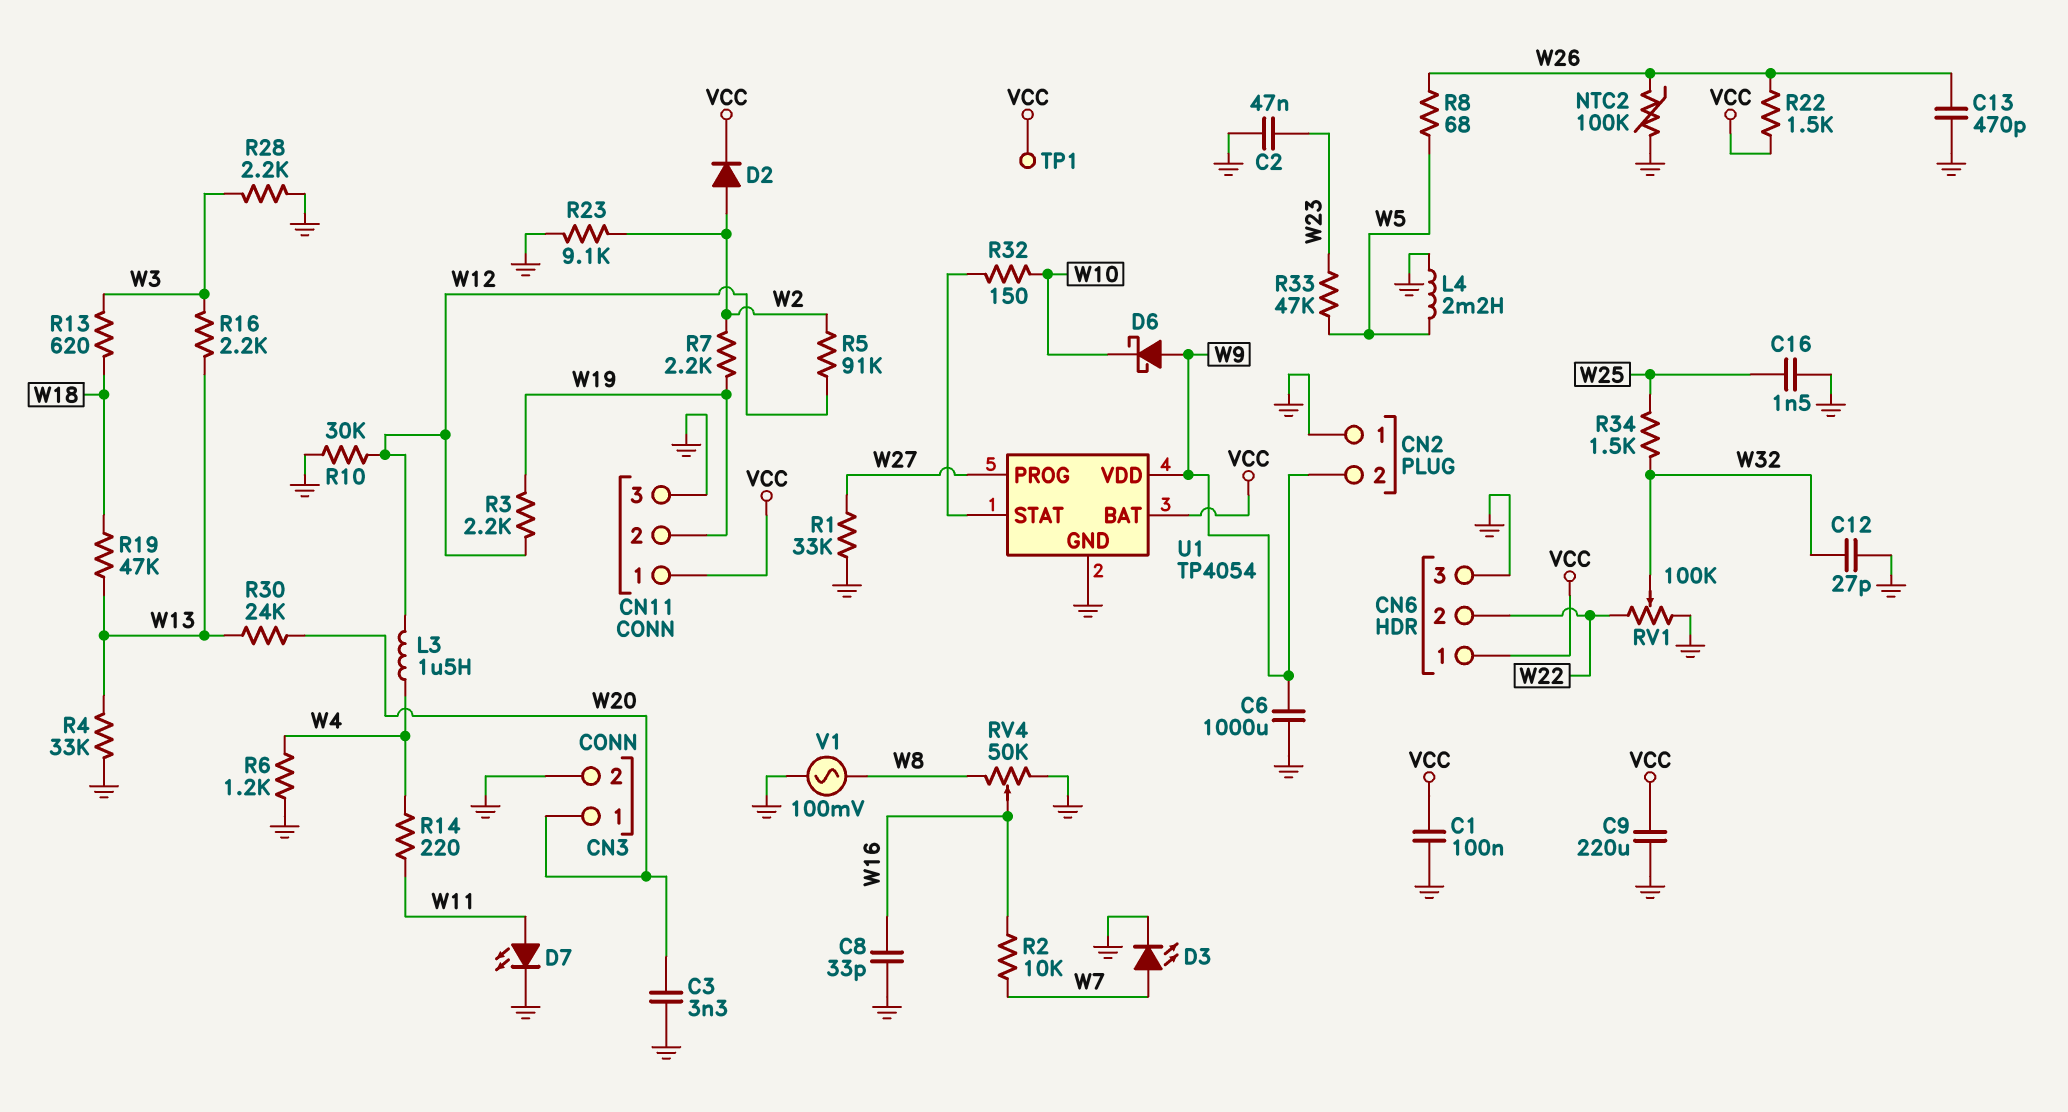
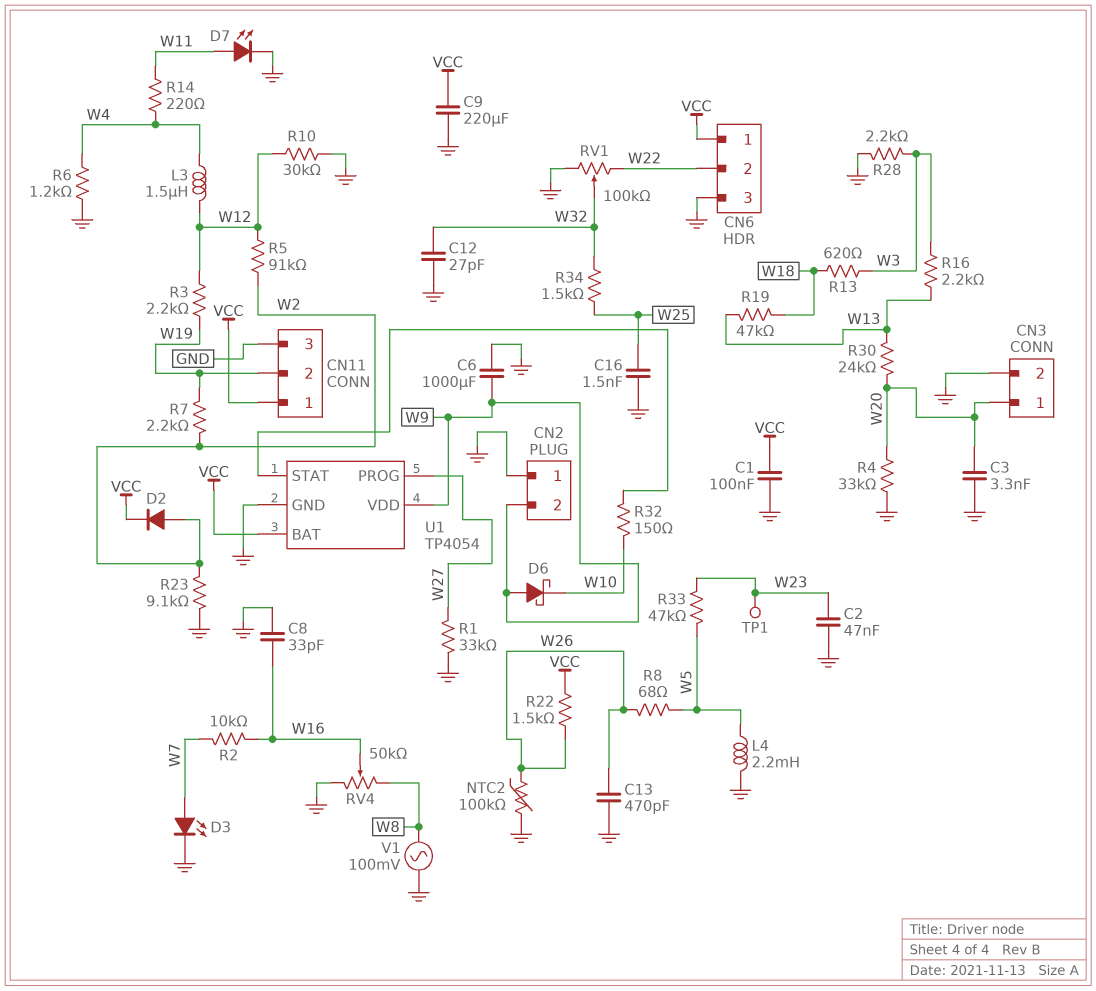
R4: 33k (GND, W13) -> 33k (GND, W20)
TP1: test point (VCC) -> test point (W23)

